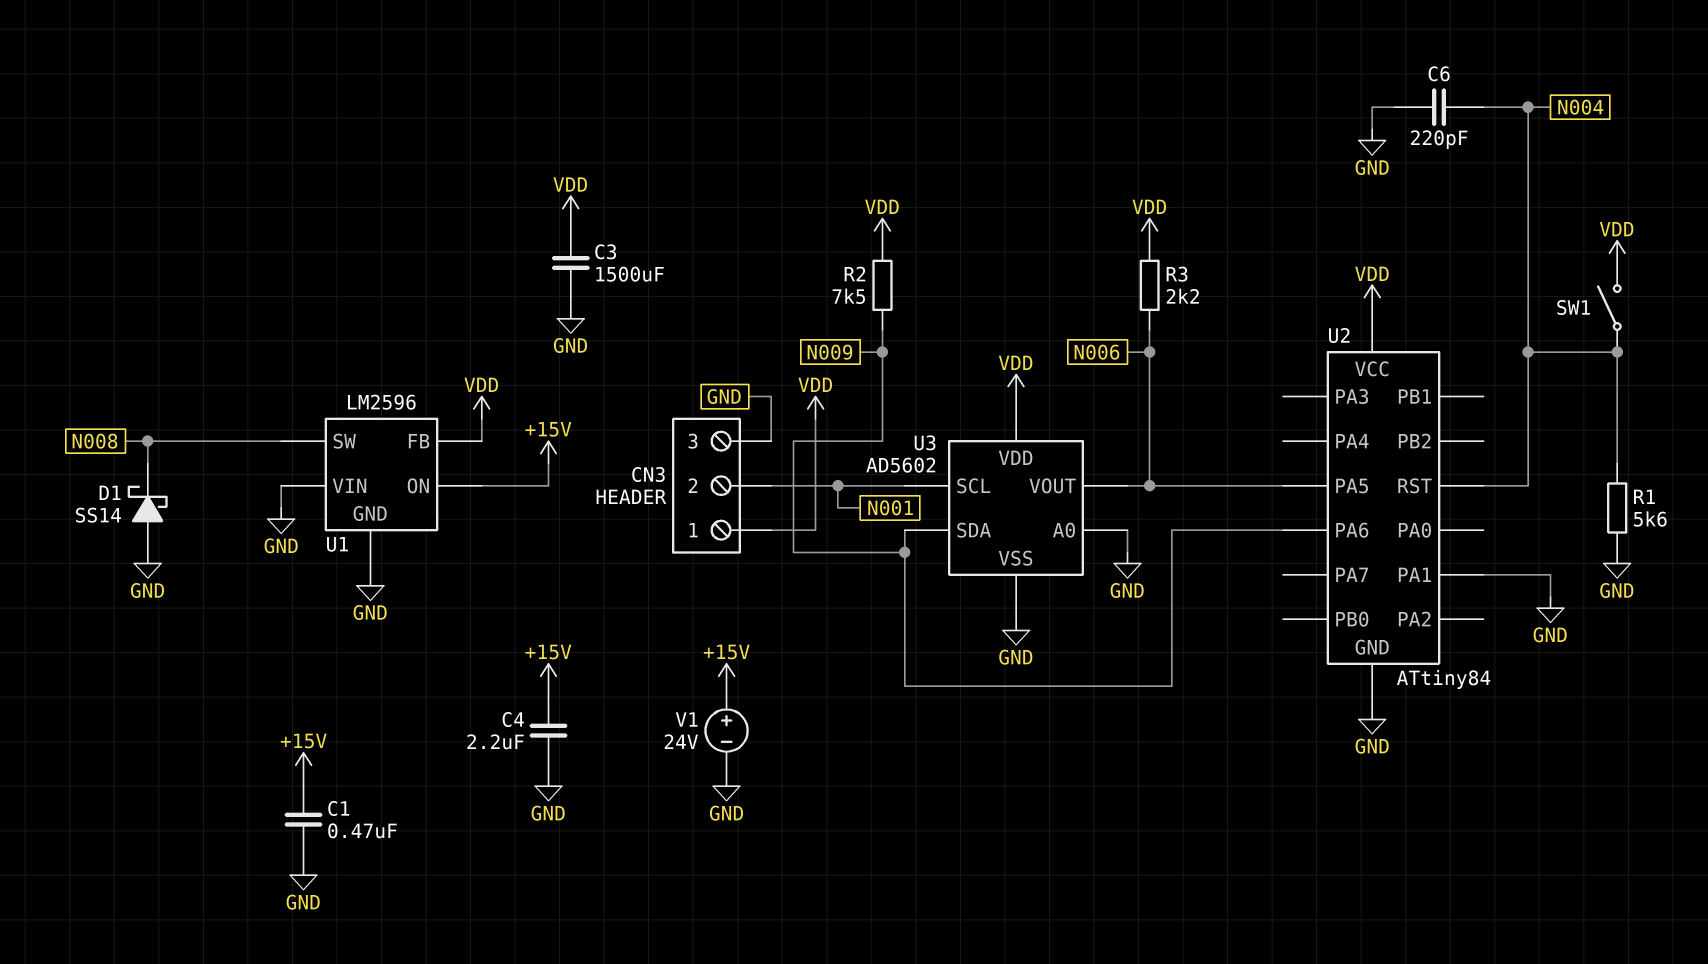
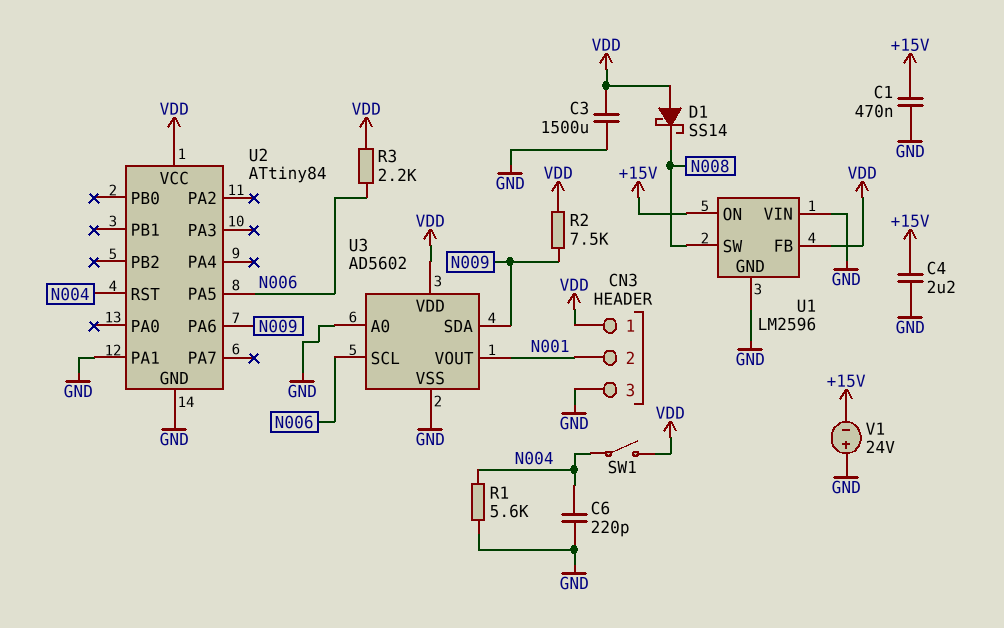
D1: schottky SS14 (A GND, K N008) -> schottky SS14 (A VDD, K N008)
U3 pin SCL: N001 -> N006
U3 pin VOUT: N006 -> N001
V1: 24V (plus +15V, minus GND) -> 24V (plus GND, minus +15V)

